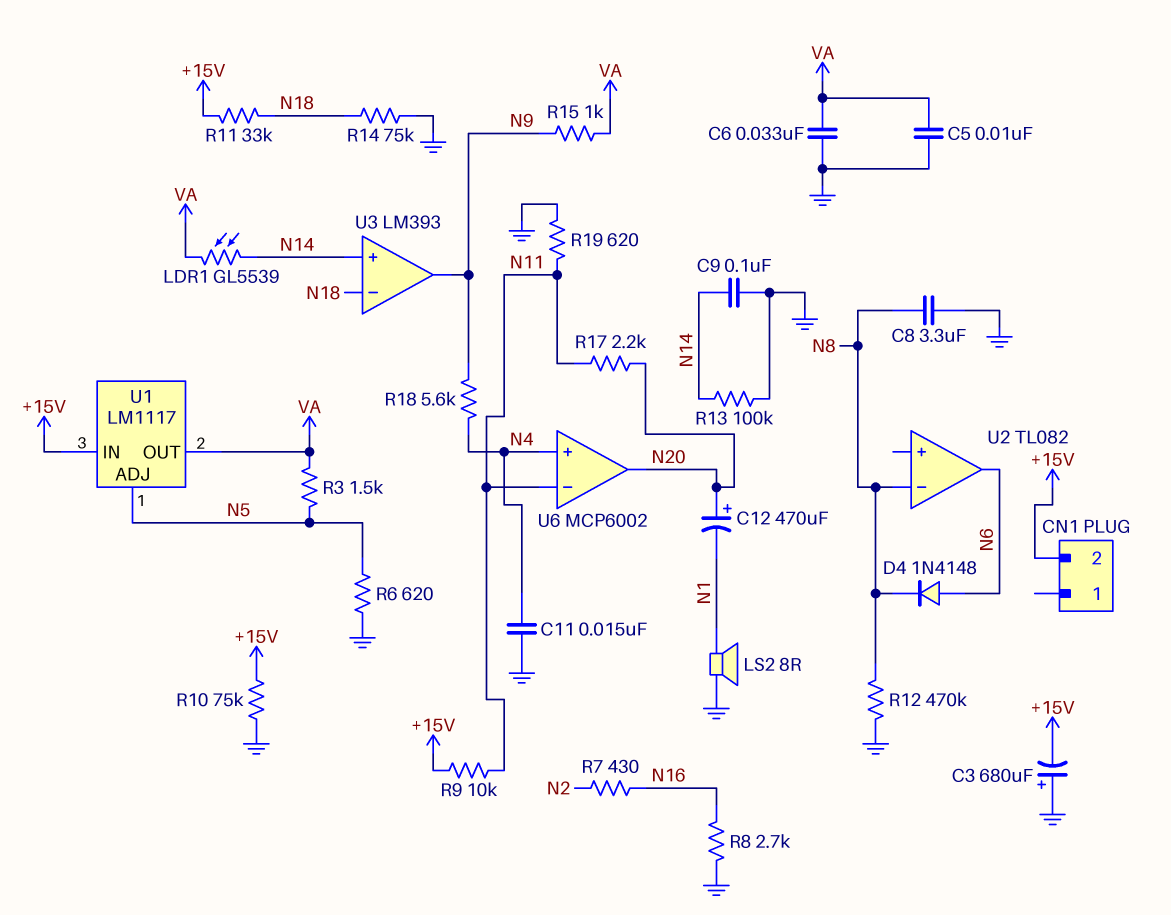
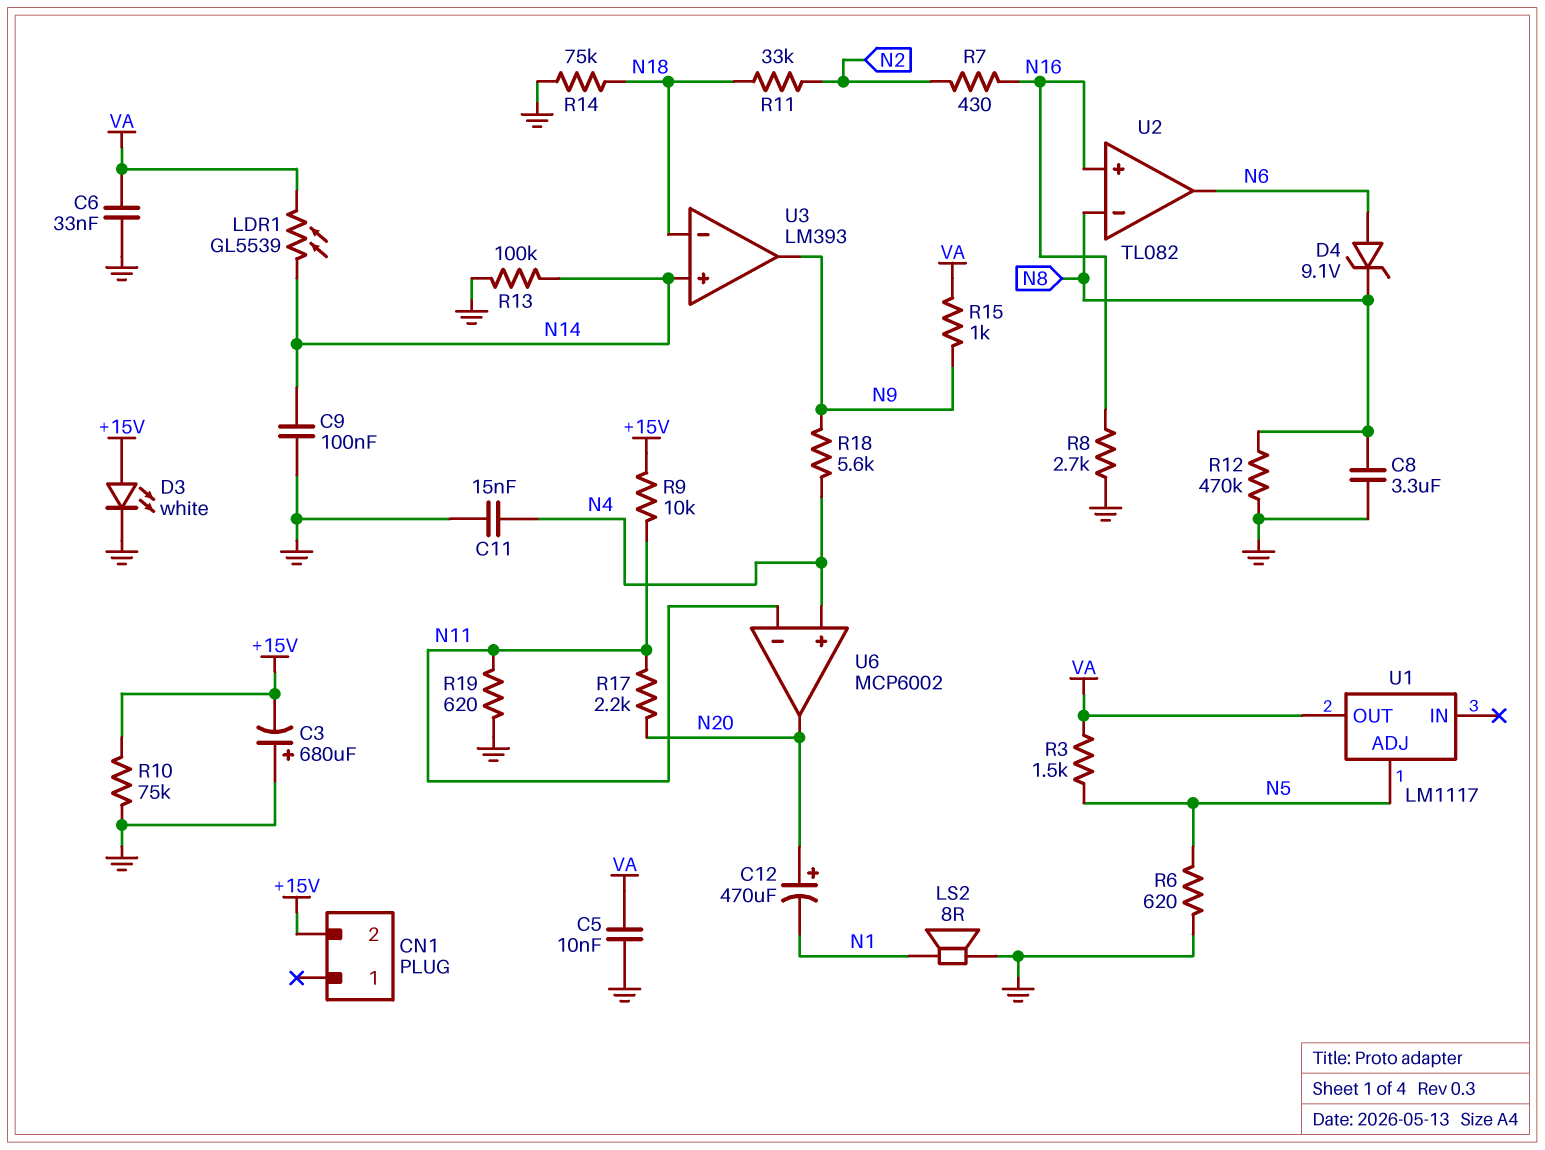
D3: none -> LED white (A +15V, K GND)
D4: diode 1N4148 (A N6, K N8) -> zener 9.1V (A N6, K N8)
R11: 33k (+15V, N18) -> 33k (N2, N18)
U1 pin IN: +15V -> none
U2 pin in+: none -> N16

